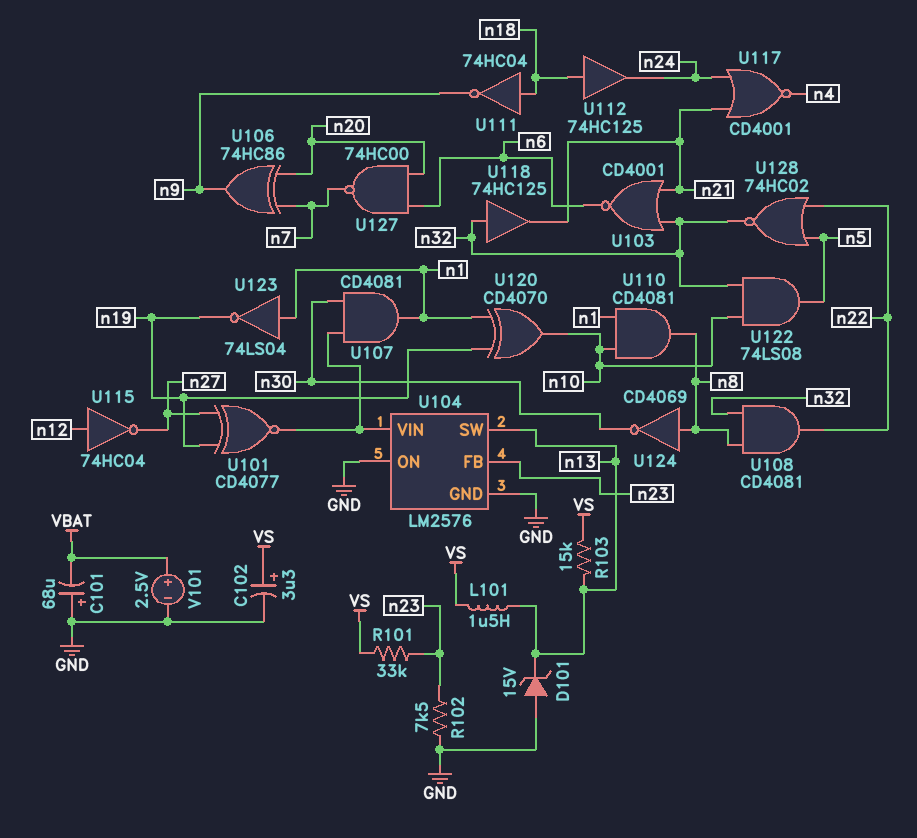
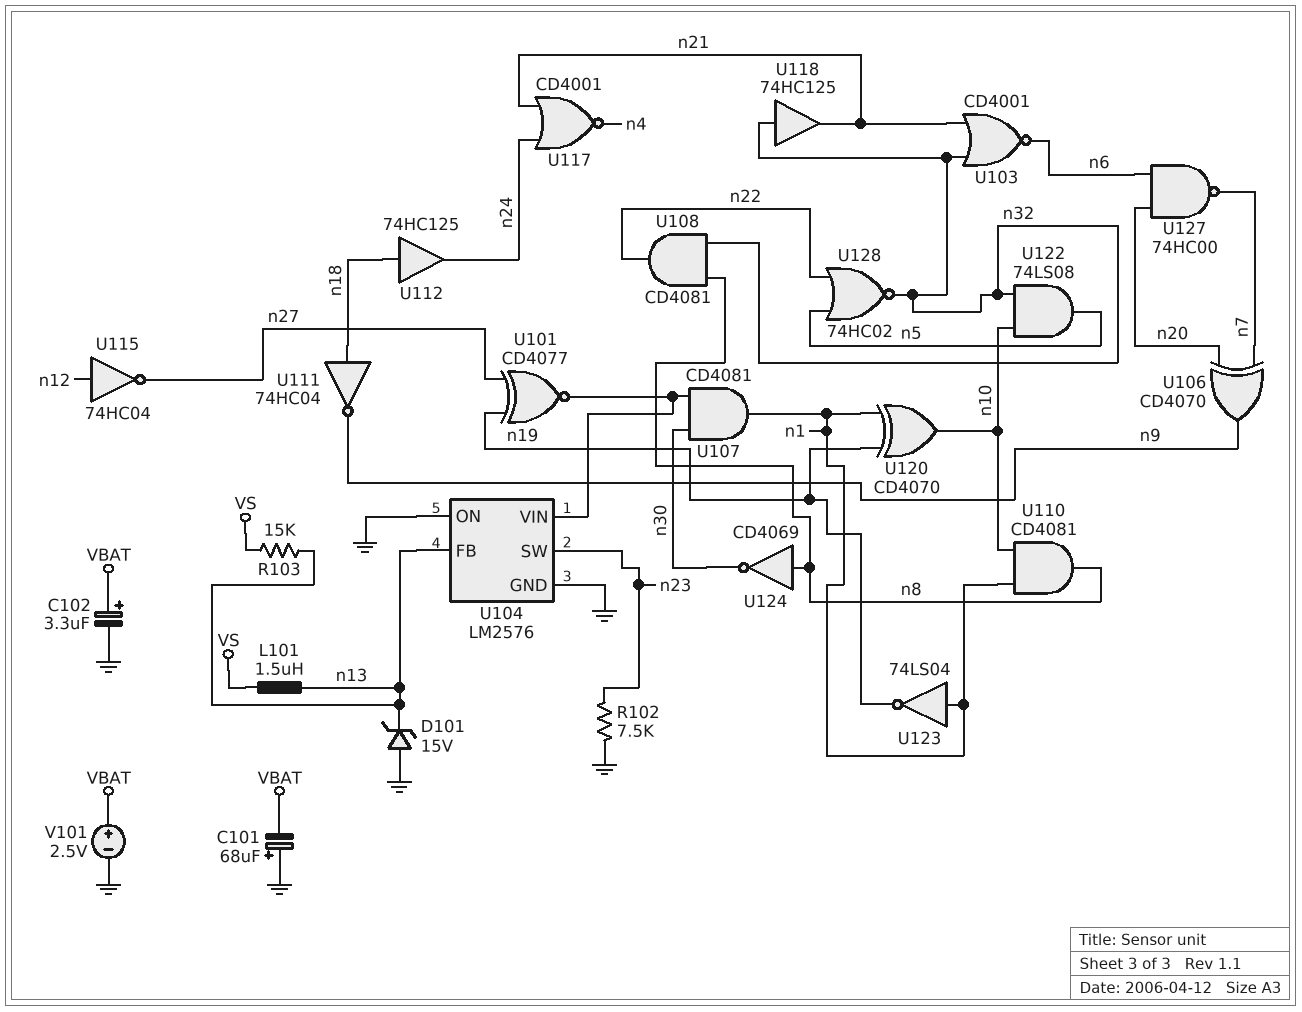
C102: 3.3uF (plus VS, minus GND) -> 3.3uF (plus VBAT, minus GND)
R101: 33k (VS, n23) -> none
U104 pin FB: n23 -> n13
U104 pin SW: n13 -> n23
U106: XOR 74HC86 (in n7, in n20, out n9) -> XOR CD4070 (in n7, in n20, out n9)

